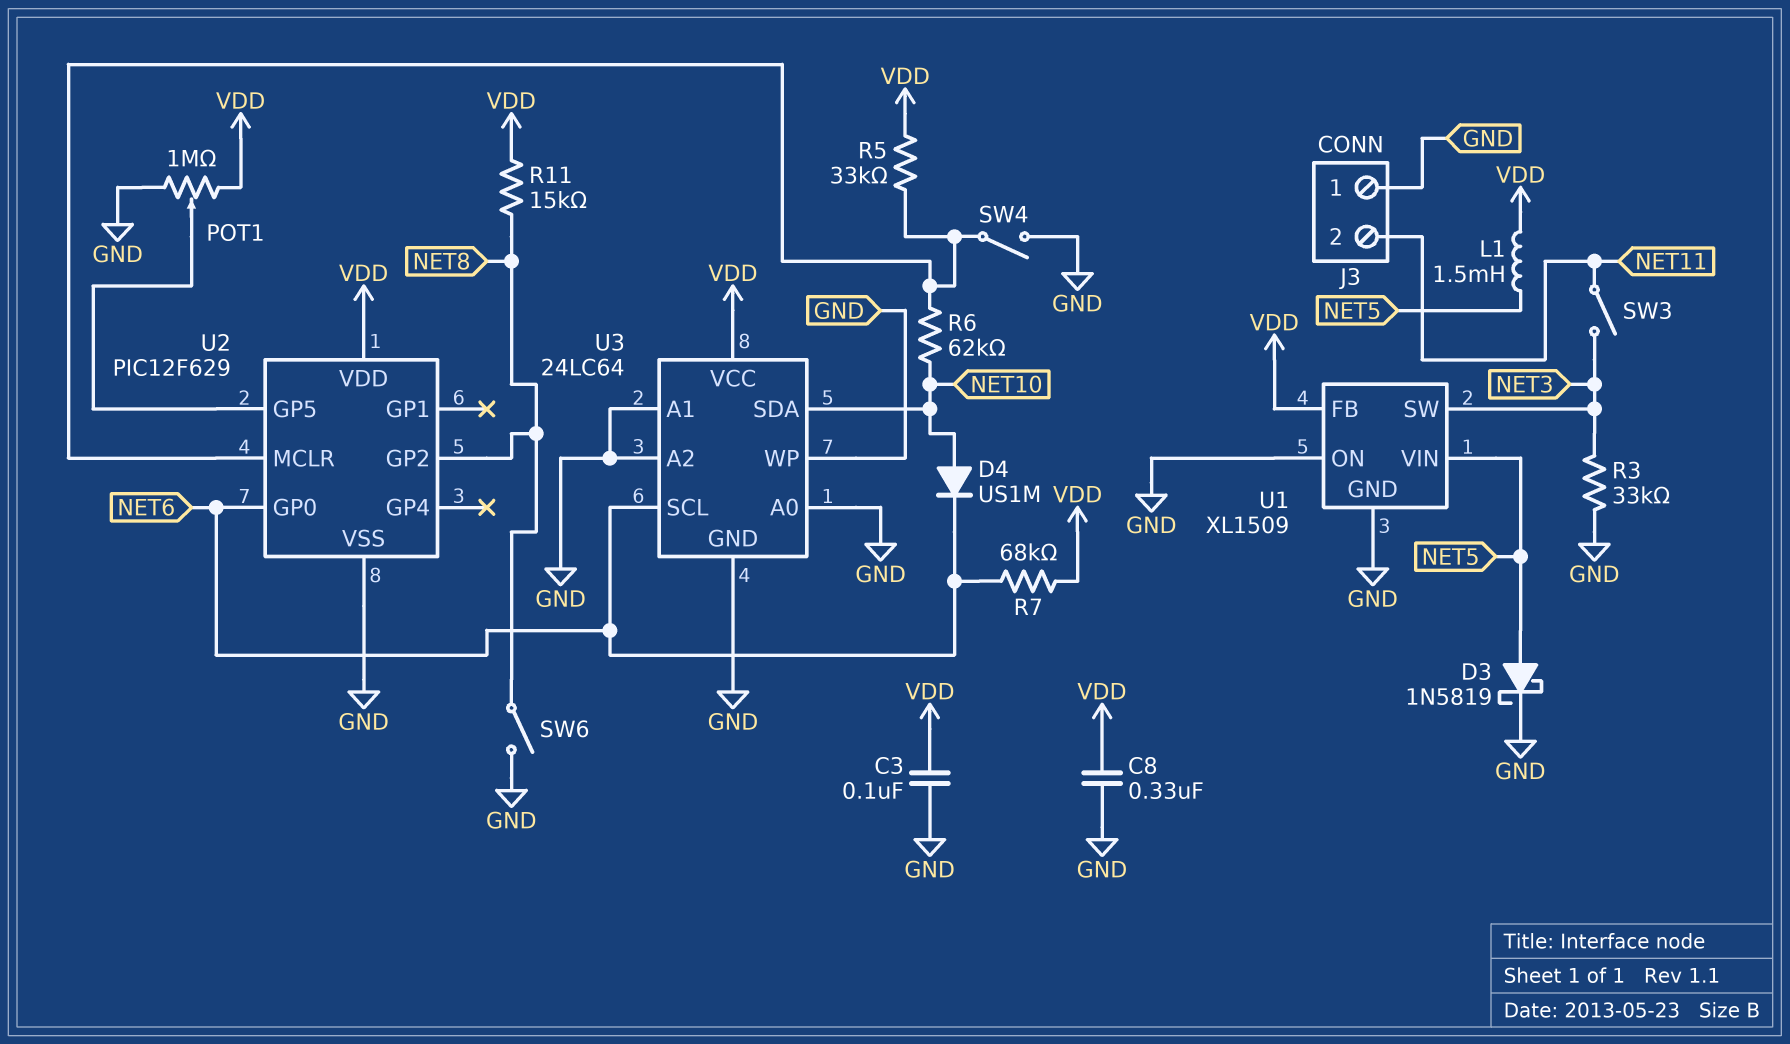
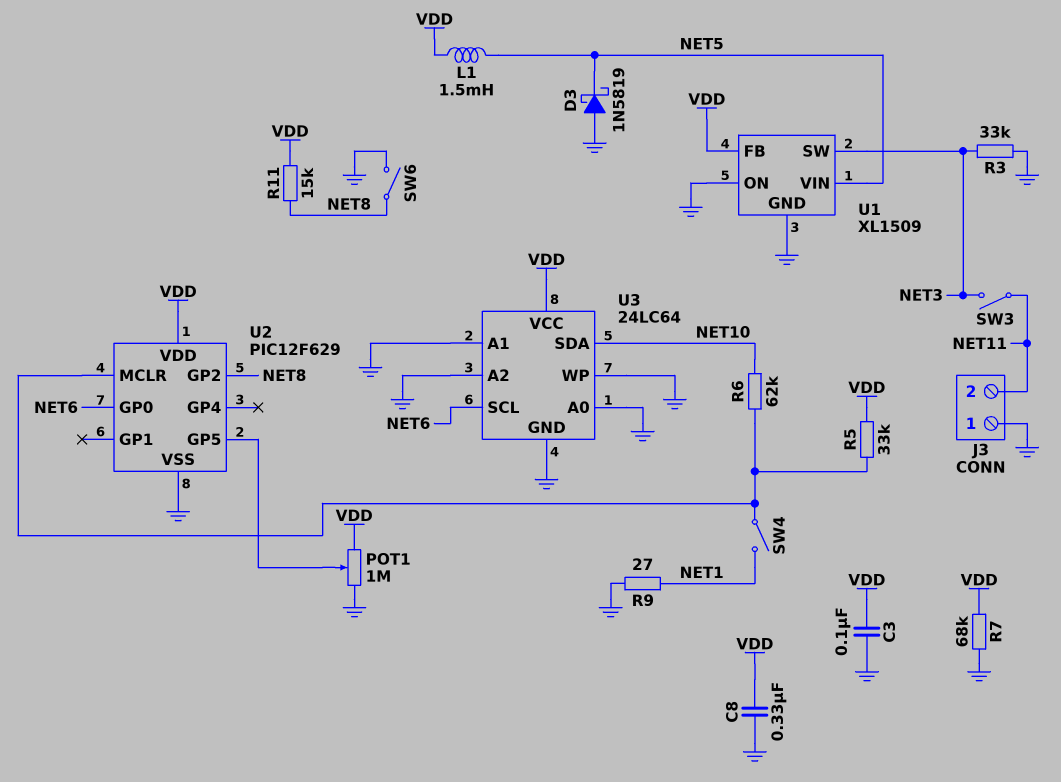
D3: schottky 1N5819 (A NET5, K GND) -> schottky 1N5819 (A GND, K NET5)
D4: diode US1M (A NET10, K NET6) -> none
R7: 68k (NET6, VDD) -> 68k (GND, VDD)
R9: none -> 27 (GND, NET1)
SW4: switch (GND, U2/MCLR) -> switch (NET1, U2/MCLR)

